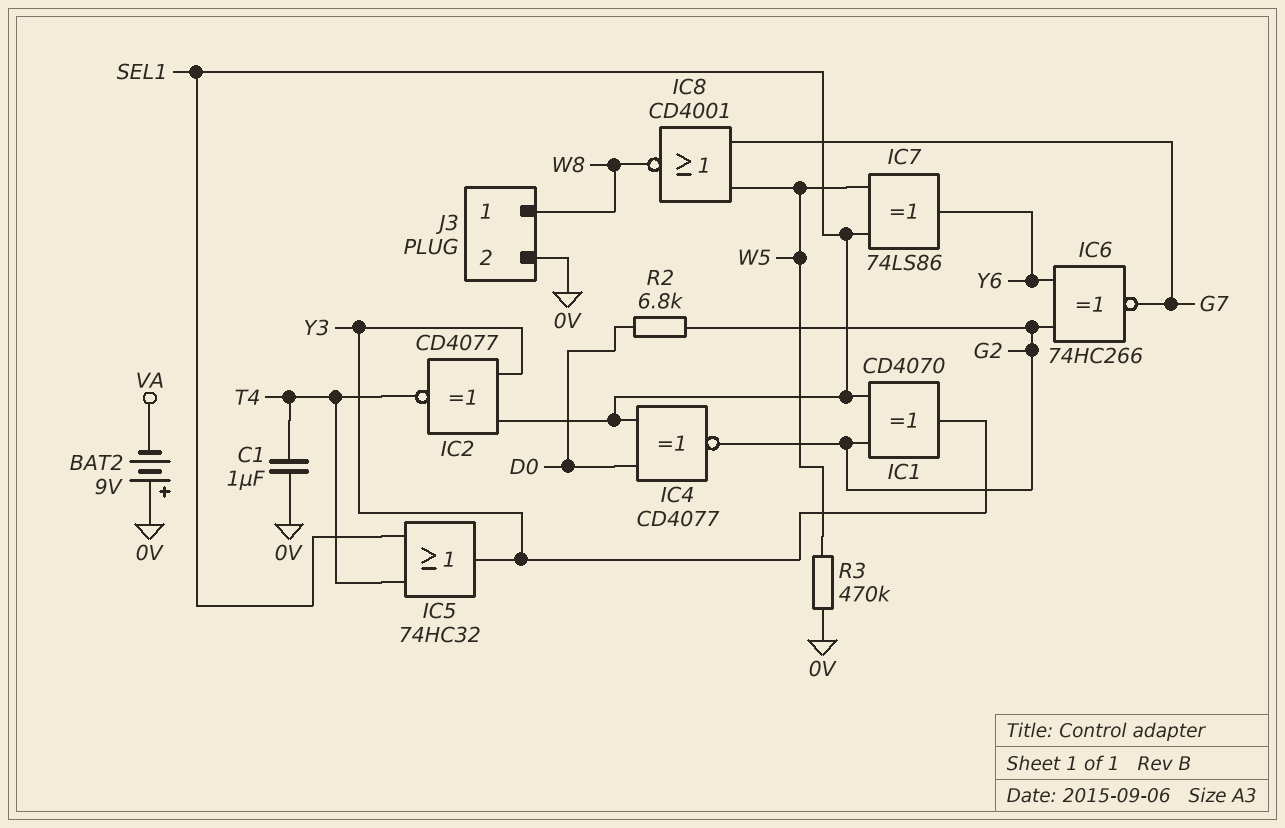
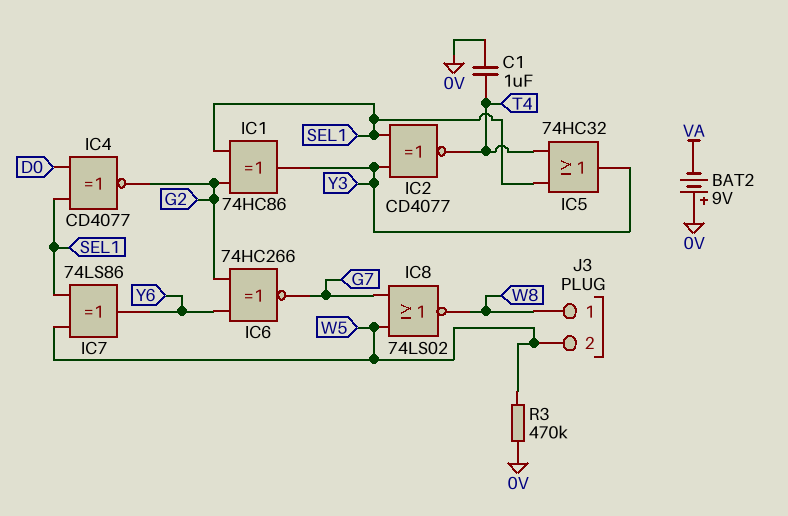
IC1: XOR CD4070 (in G2, in SEL1, out Y3) -> XOR 74HC86 (in G2, in SEL1, out Y3)
IC8: NOR CD4001 (in G7, in W5, out W8) -> NOR 74LS02 (in G7, in W5, out W8)
J3 pin 2: 0V -> W5
R2: 6.8k (D0, G2) -> none

